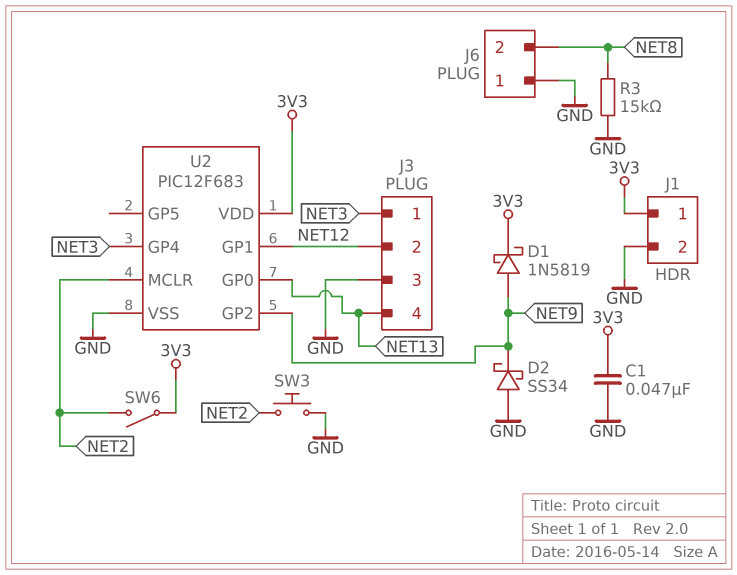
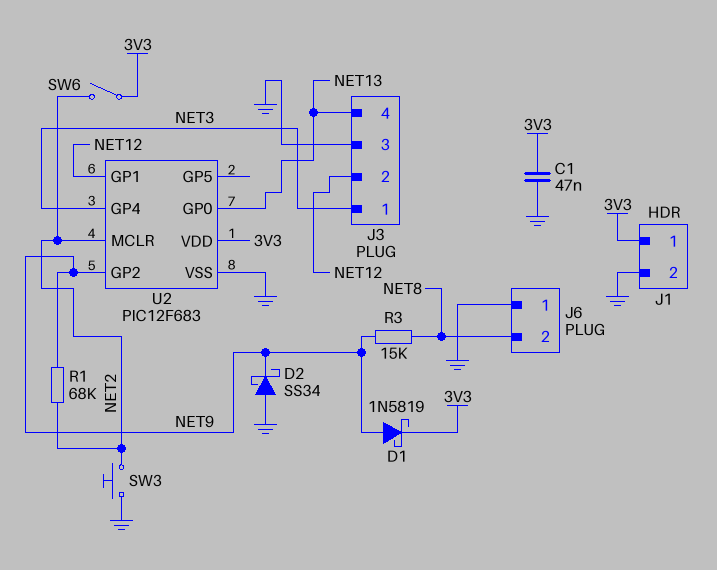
R1: none -> 68k (NET2, NET9)
R3: 15k (GND, NET8) -> 15k (NET8, NET9)

